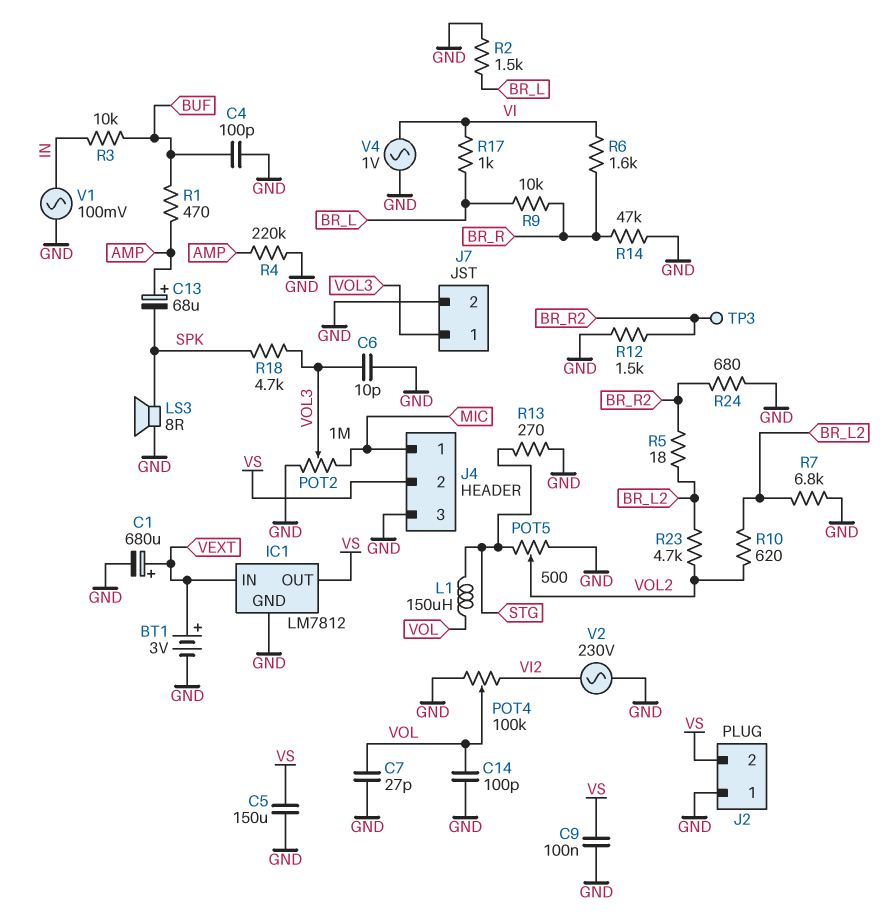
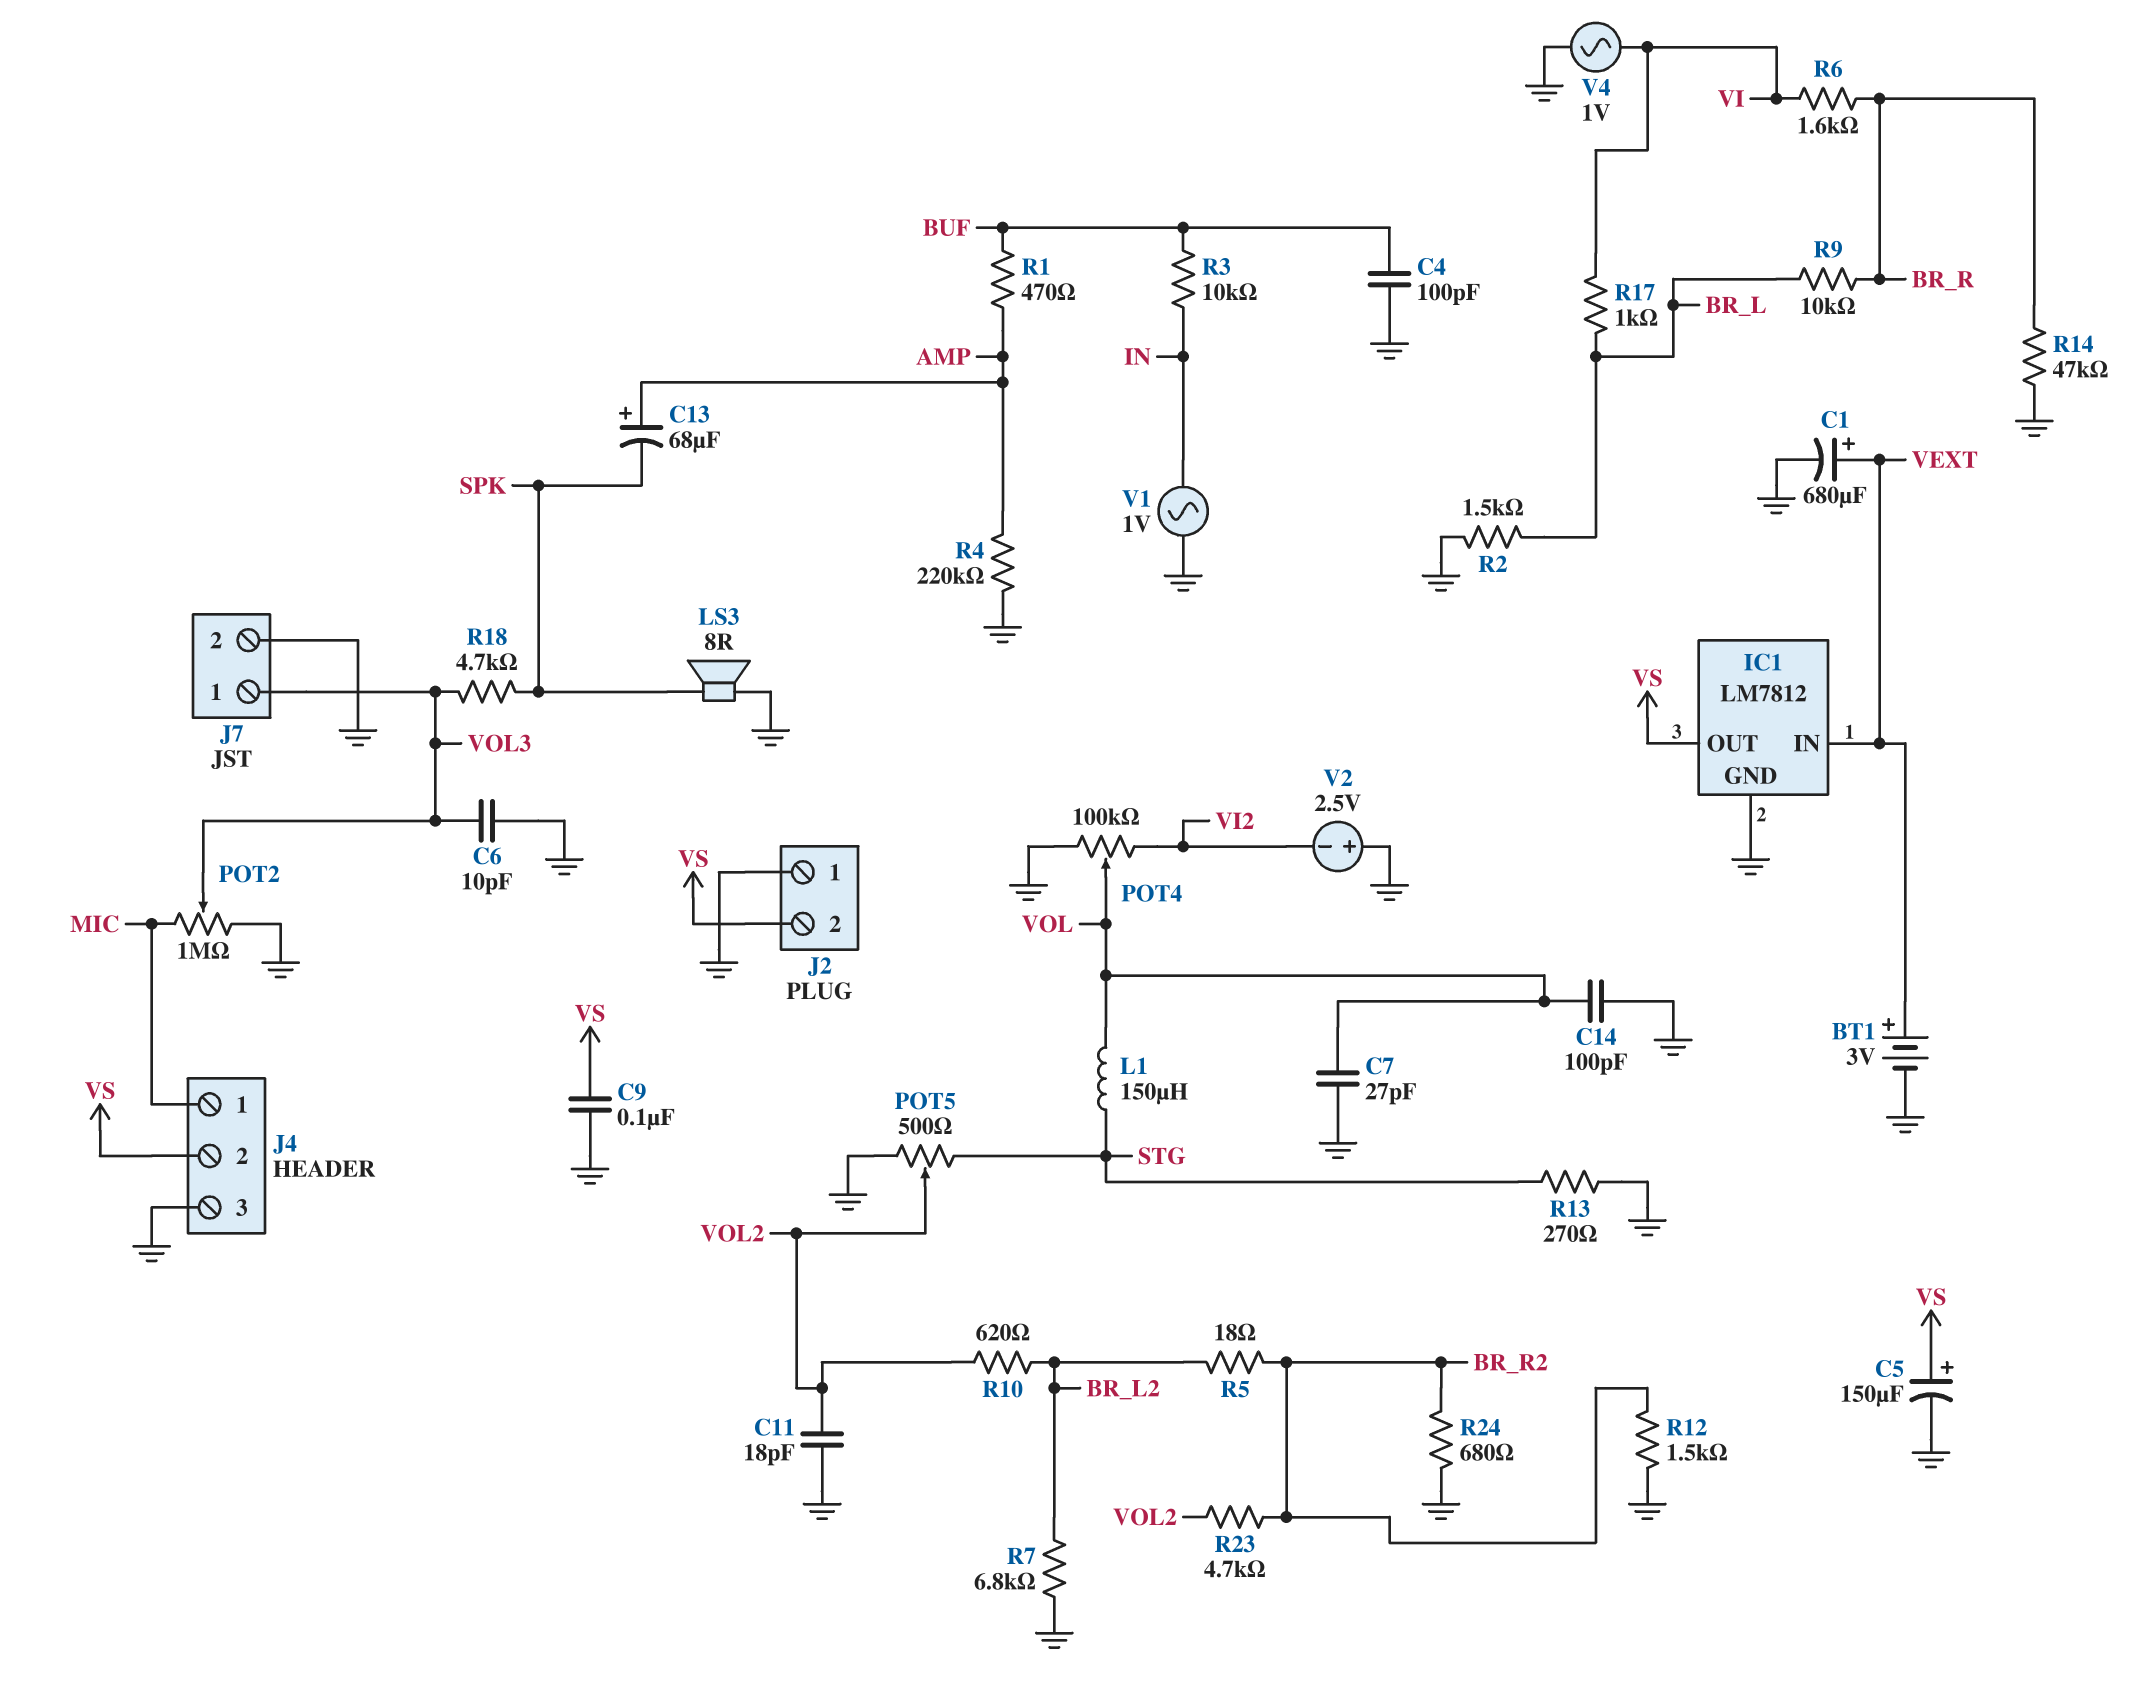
C5: 150uF (GND, VS) -> 150uF (plus VS, minus GND)
C11: none -> 18pF (GND, VOL2)
R23: 4.7k (BR_L2, VOL2) -> 4.7k (BR_R2, VOL2)
TP3: test point (BR_R2) -> none
V1: AC 100mV (GND, IN) -> AC 1V (GND, IN)
V2: AC 230V (GND, VI2) -> 2.5V (plus GND, minus VI2)

